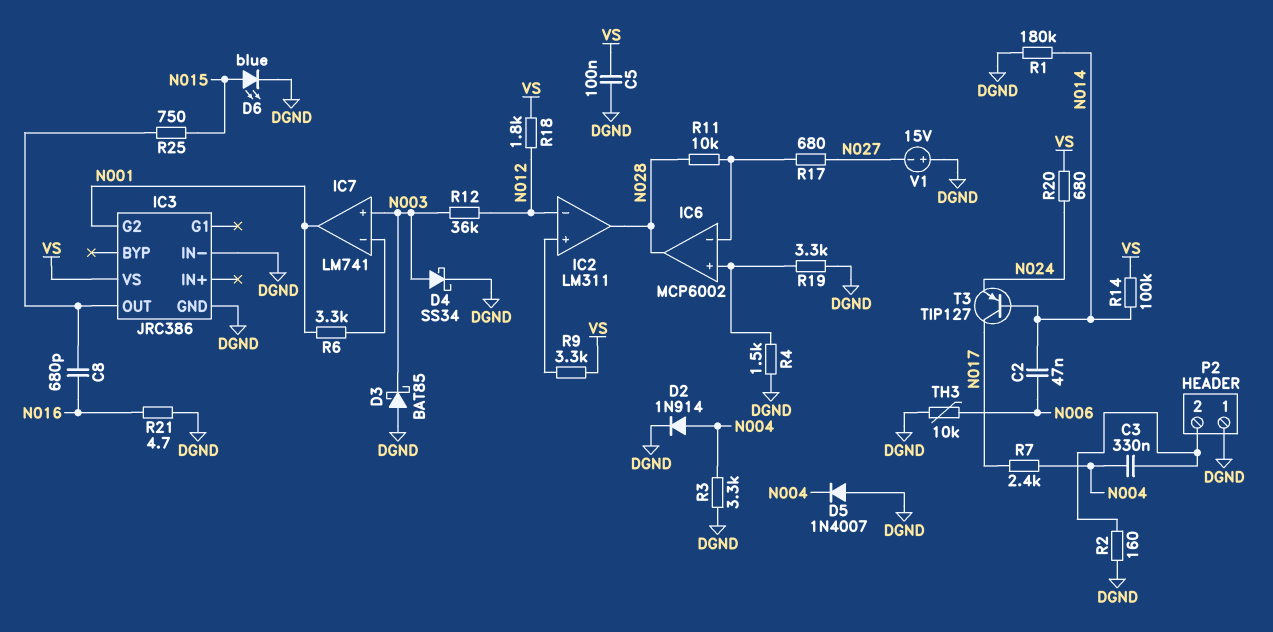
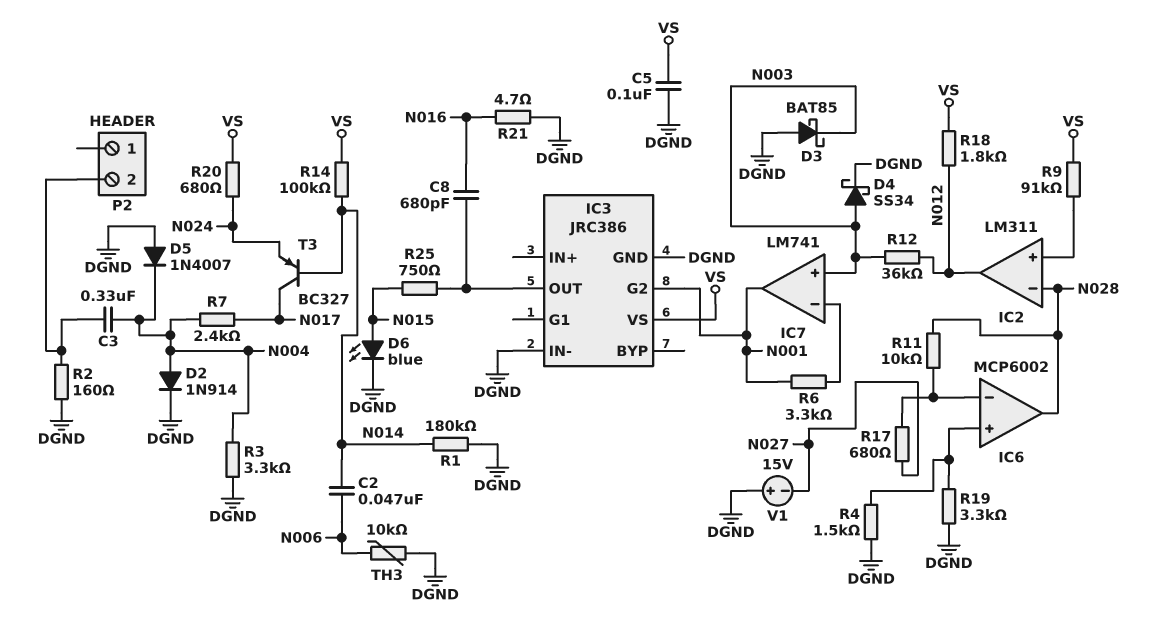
IC2 pin in-: N012 -> N028
IC2 pin out: N028 -> N012
P2 pin 1: DGND -> none
R9: 3.3k (IC2/in+, VS) -> 91k (IC2/in+, VS)
T3: PNP TIP127 (B N014, C N017, E N024) -> PNP BC327 (B N014, C N017, E N024)

